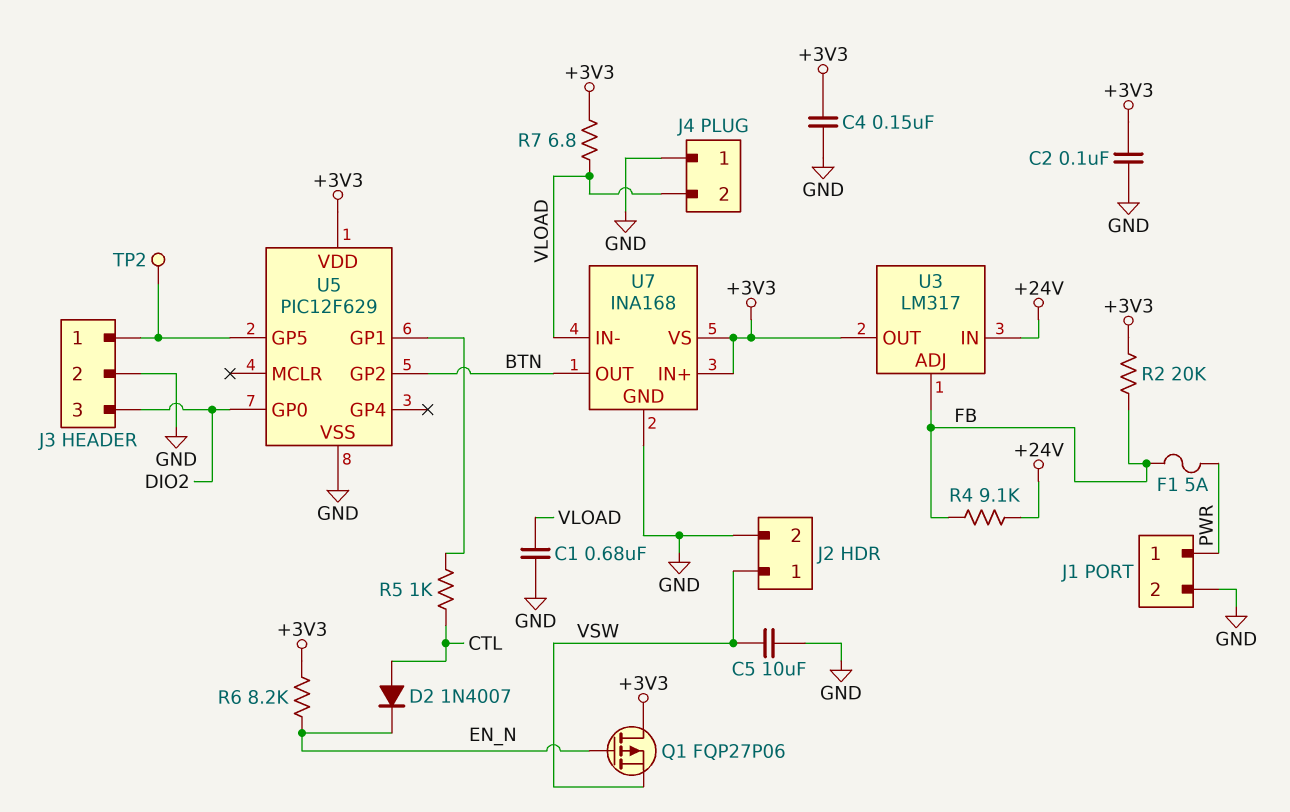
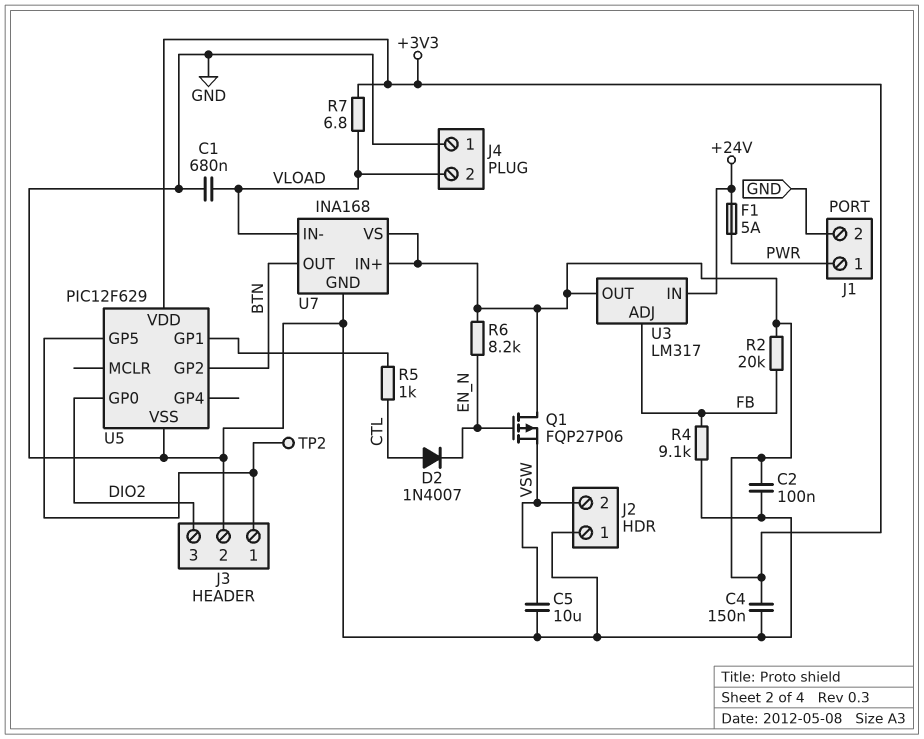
F1: 5A (FB, PWR) -> 5A (+24V, PWR)
J2 pin 1: VSW -> GND
J2 pin 2: GND -> VSW
R4: 9.1k (+24V, FB) -> 9.1k (FB, GND)

